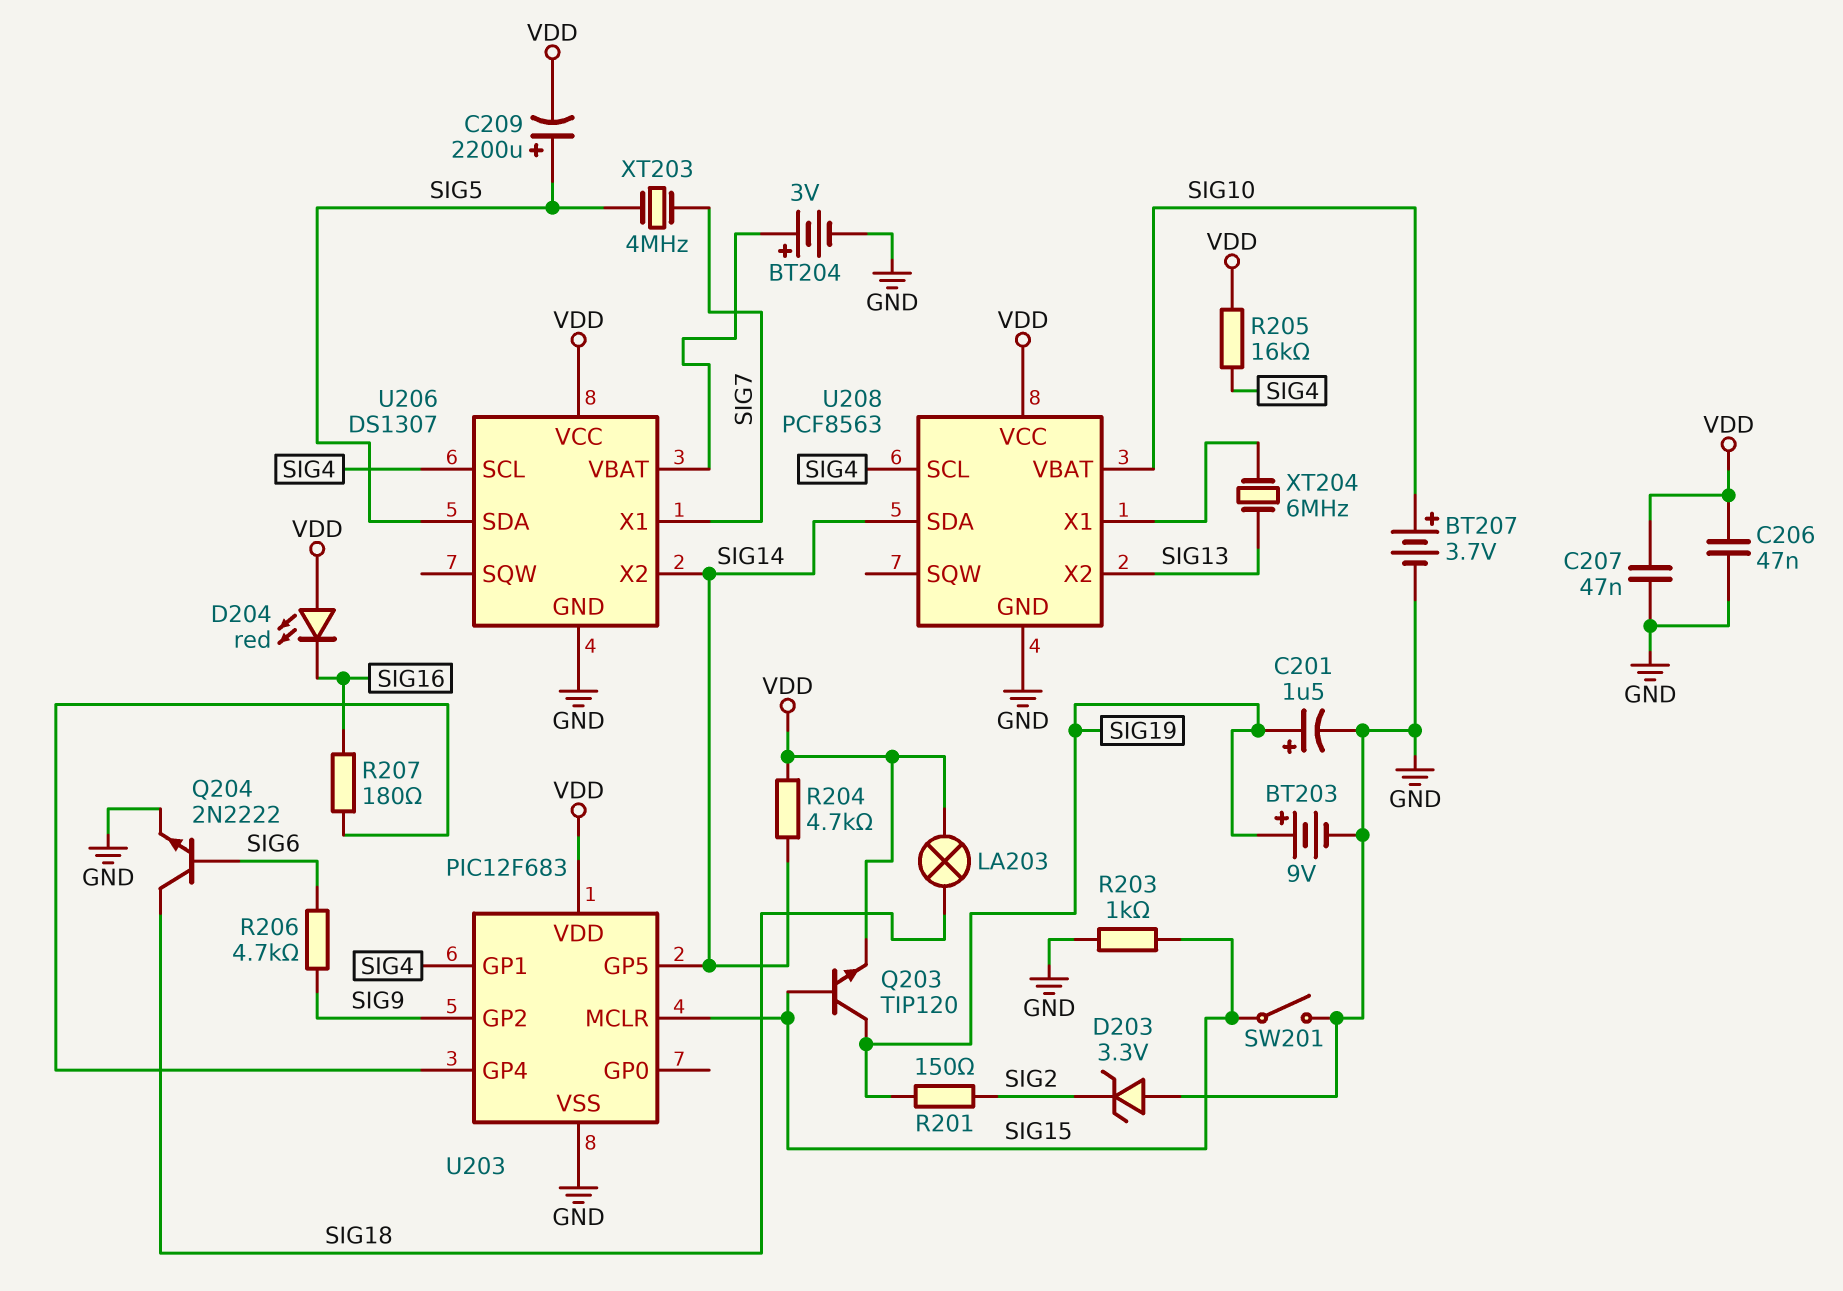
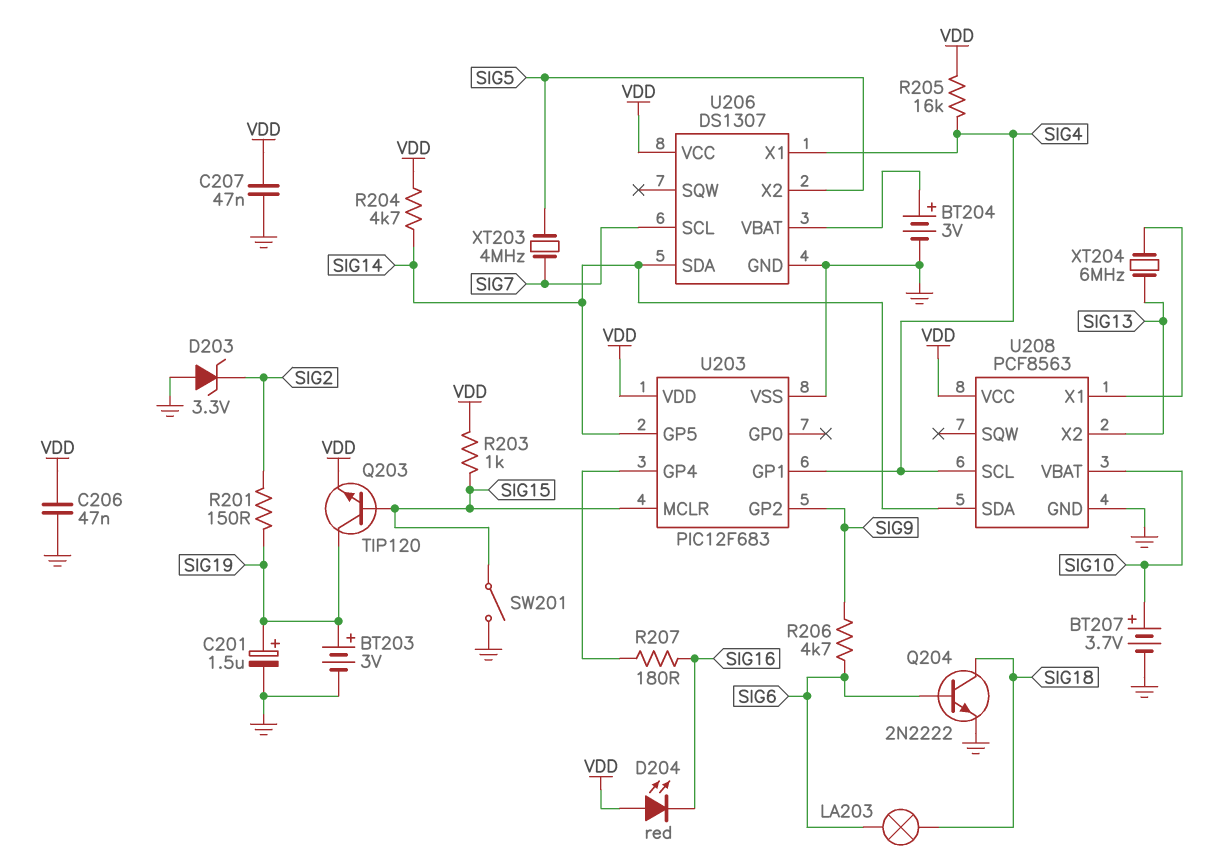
BT203: 9V (plus SIG19, minus GND) -> 3V (plus SIG19, minus GND)
C209: 2200uF (plus SIG5, minus VDD) -> none
LA203: lamp (SIG18, VDD) -> lamp (SIG6, SIG18)
R203: 1k (GND, SIG15) -> 1k (SIG15, VDD)
U206 pin SCL: SIG4 -> SIG7
U206 pin SDA: SIG5 -> SIG14
U206 pin X1: SIG7 -> SIG4
U206 pin X2: SIG14 -> SIG5

